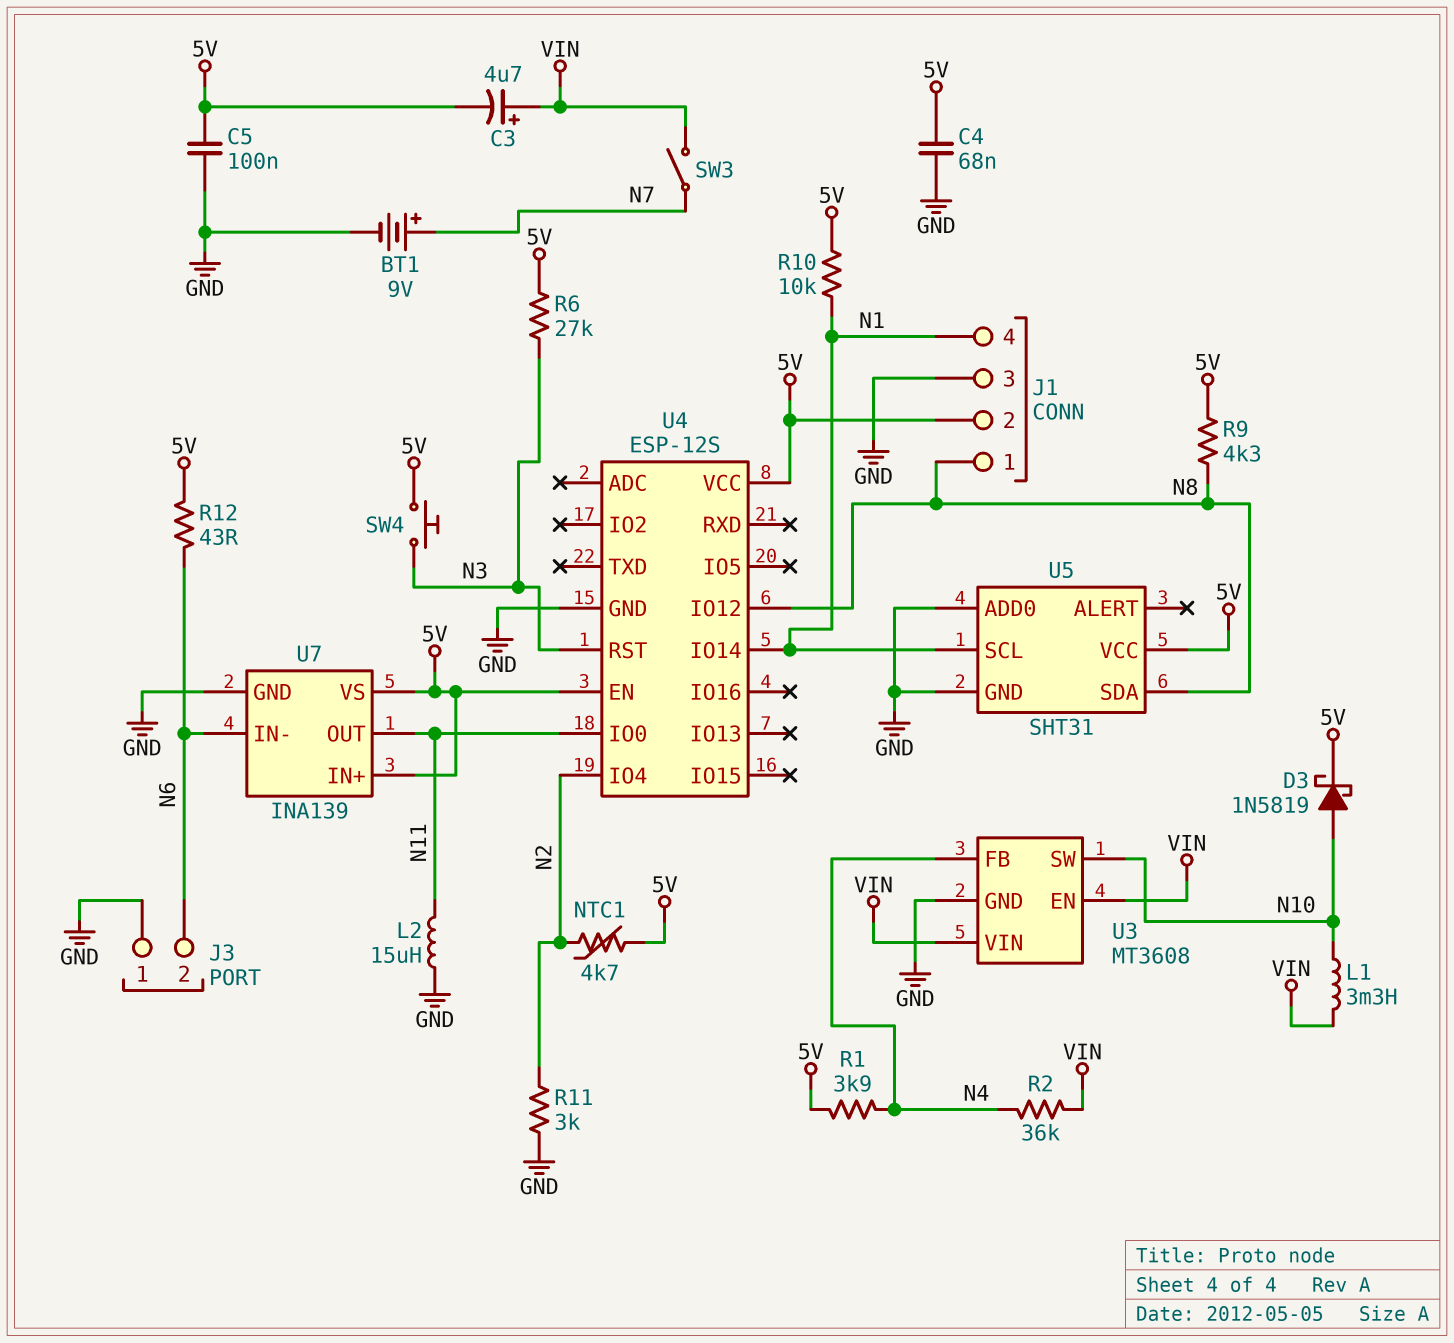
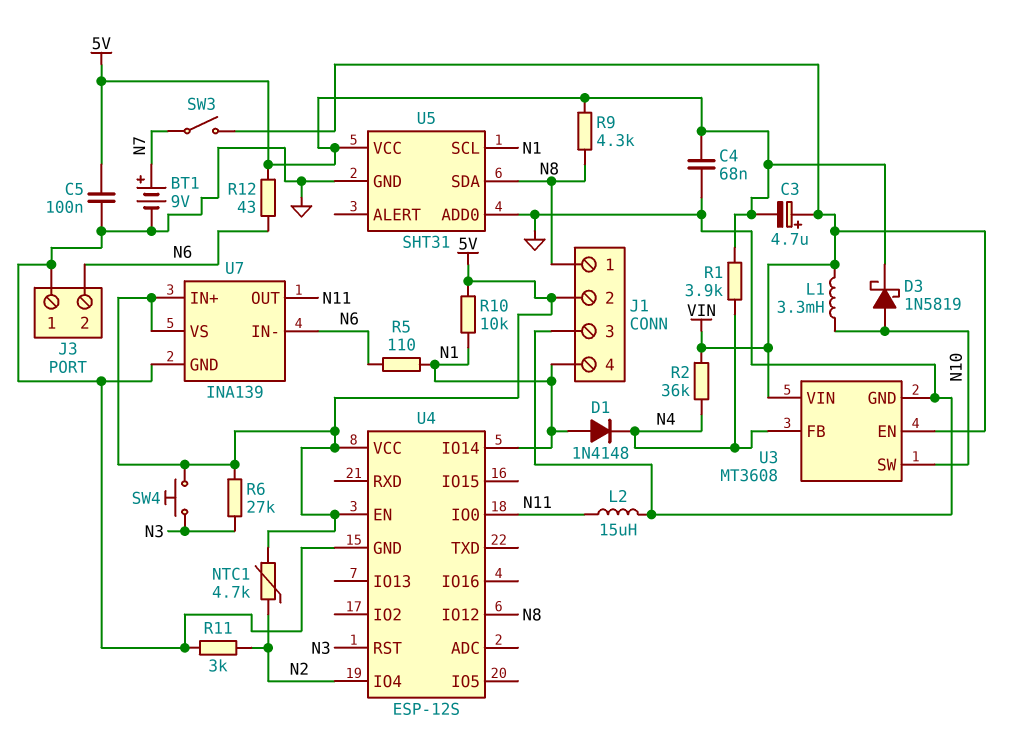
D1: none -> diode 1N4148 (A N1, K N4)
R5: none -> 110 (N1, N6)

